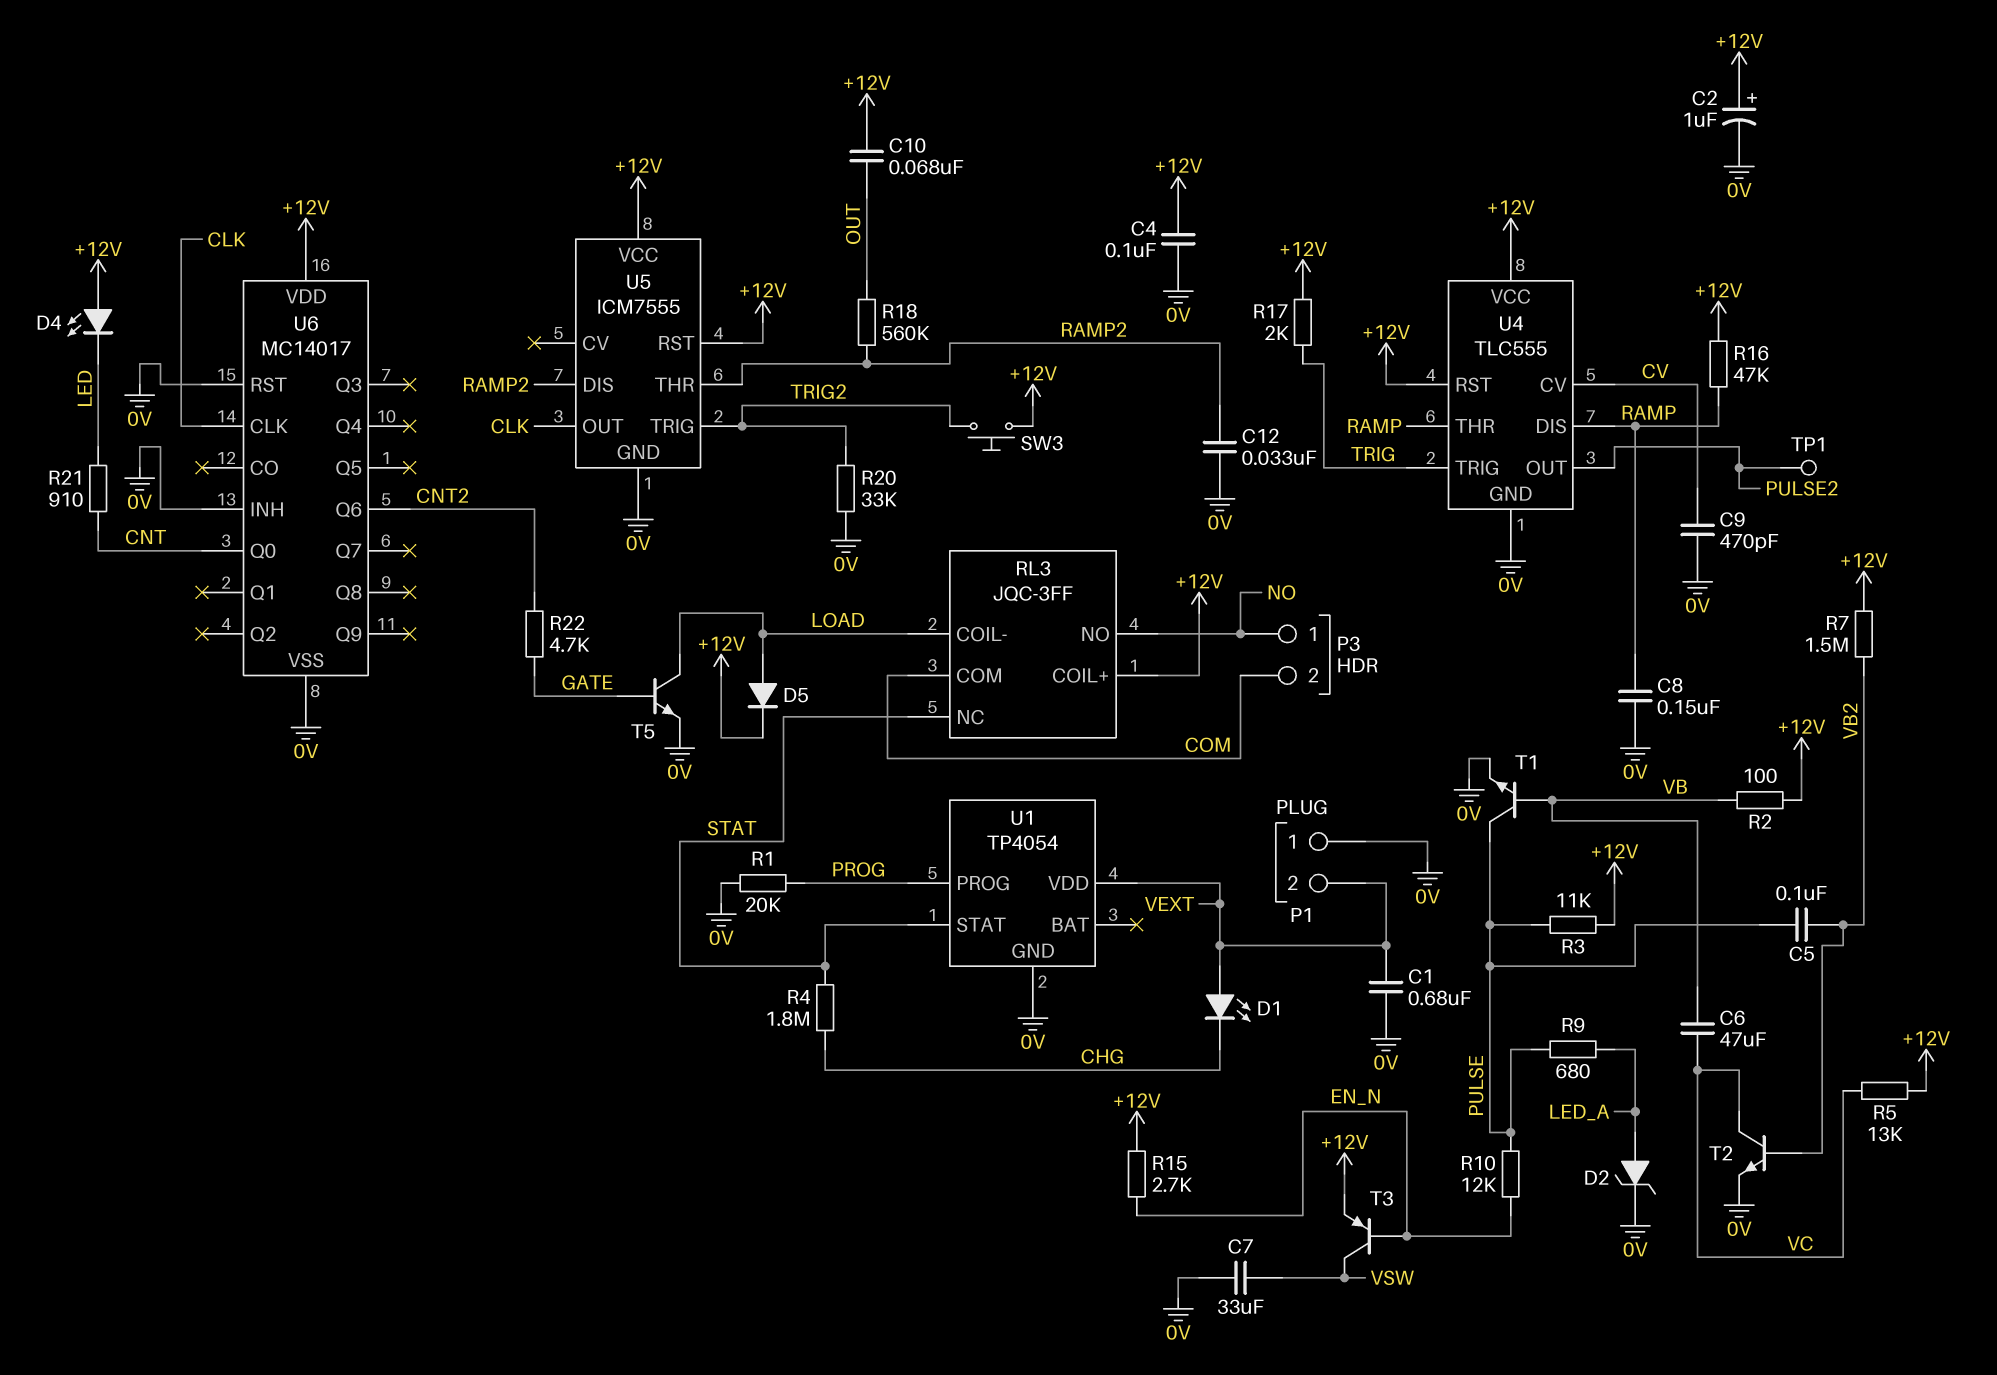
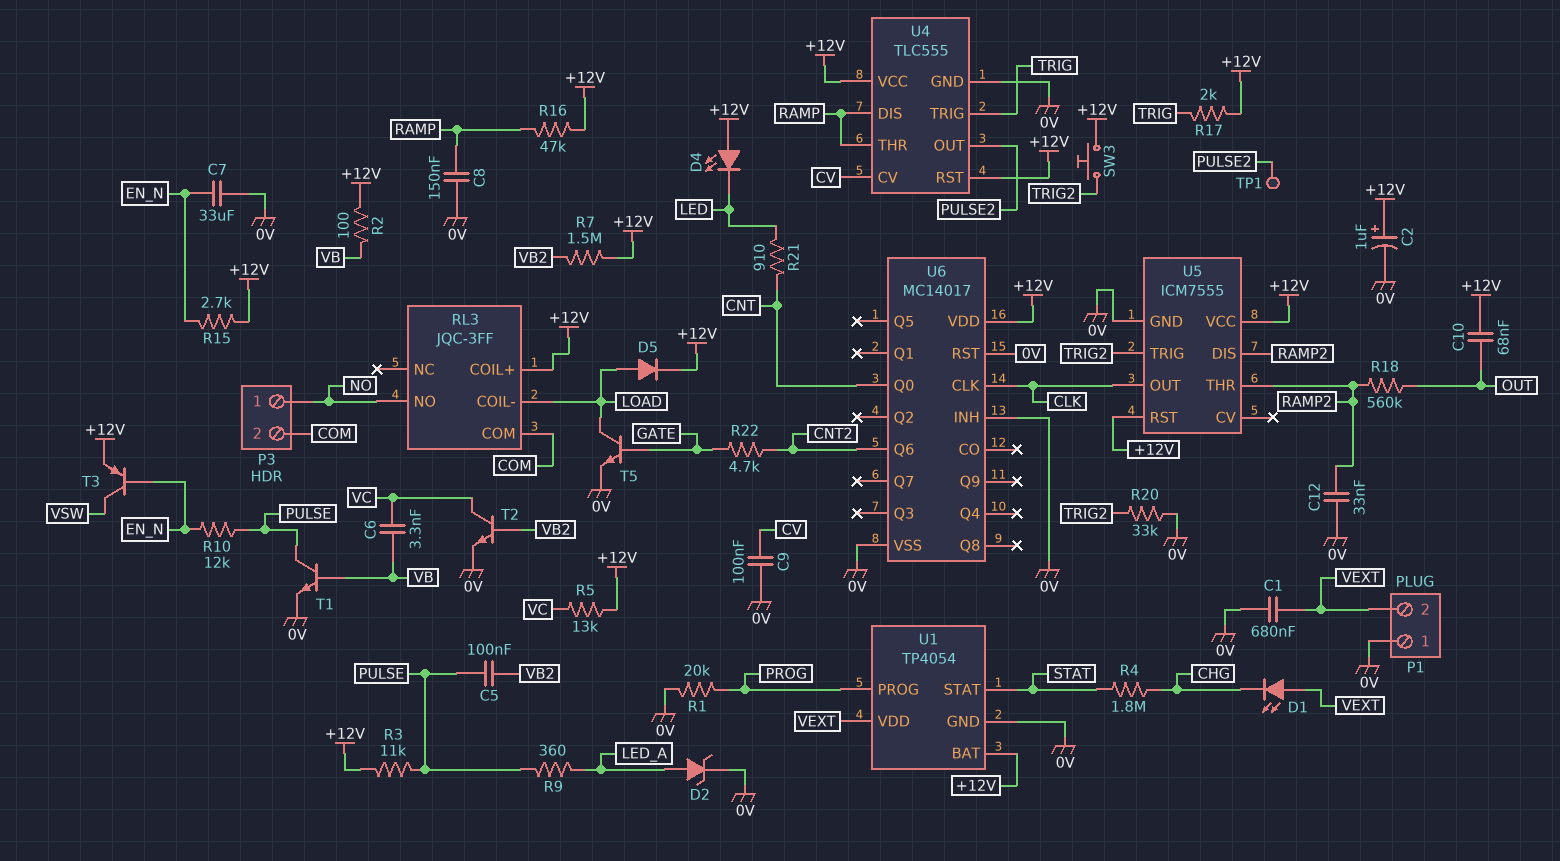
C4: 100nF (+12V, 0V) -> none
C6: 47uF (VB, VC) -> 3.3nF (VB, VC)
C7: 33uF (0V, VSW) -> 33uF (0V, EN_N)
C9: 470pF (0V, CV) -> 100nF (0V, CV)
R9: 680 (LED_A, PULSE) -> 360 (LED_A, PULSE)
RL3 pin NC: STAT -> none
U1 pin BAT: none -> +12V

